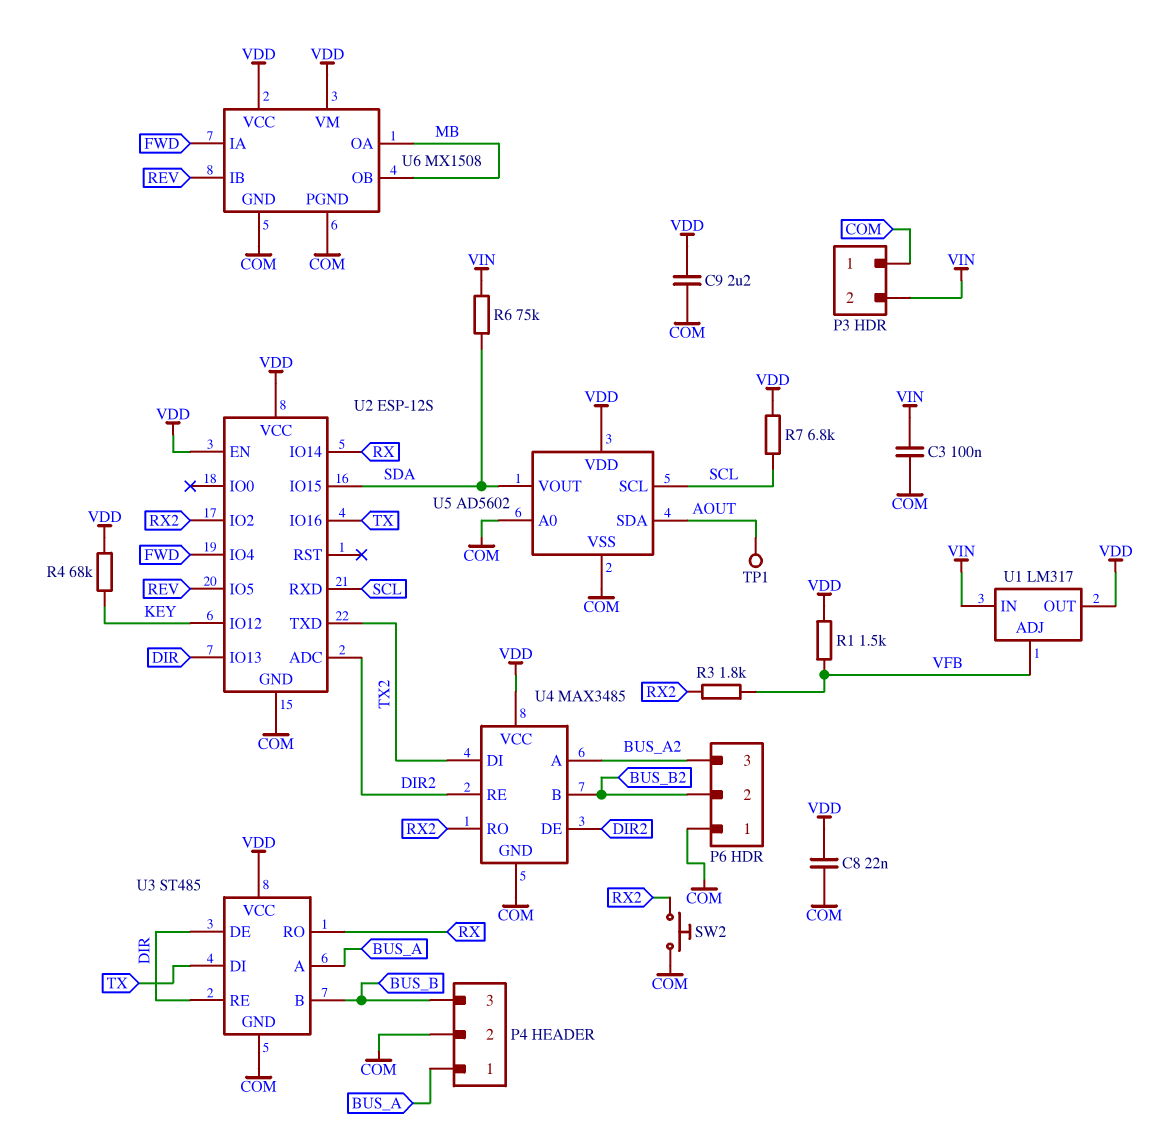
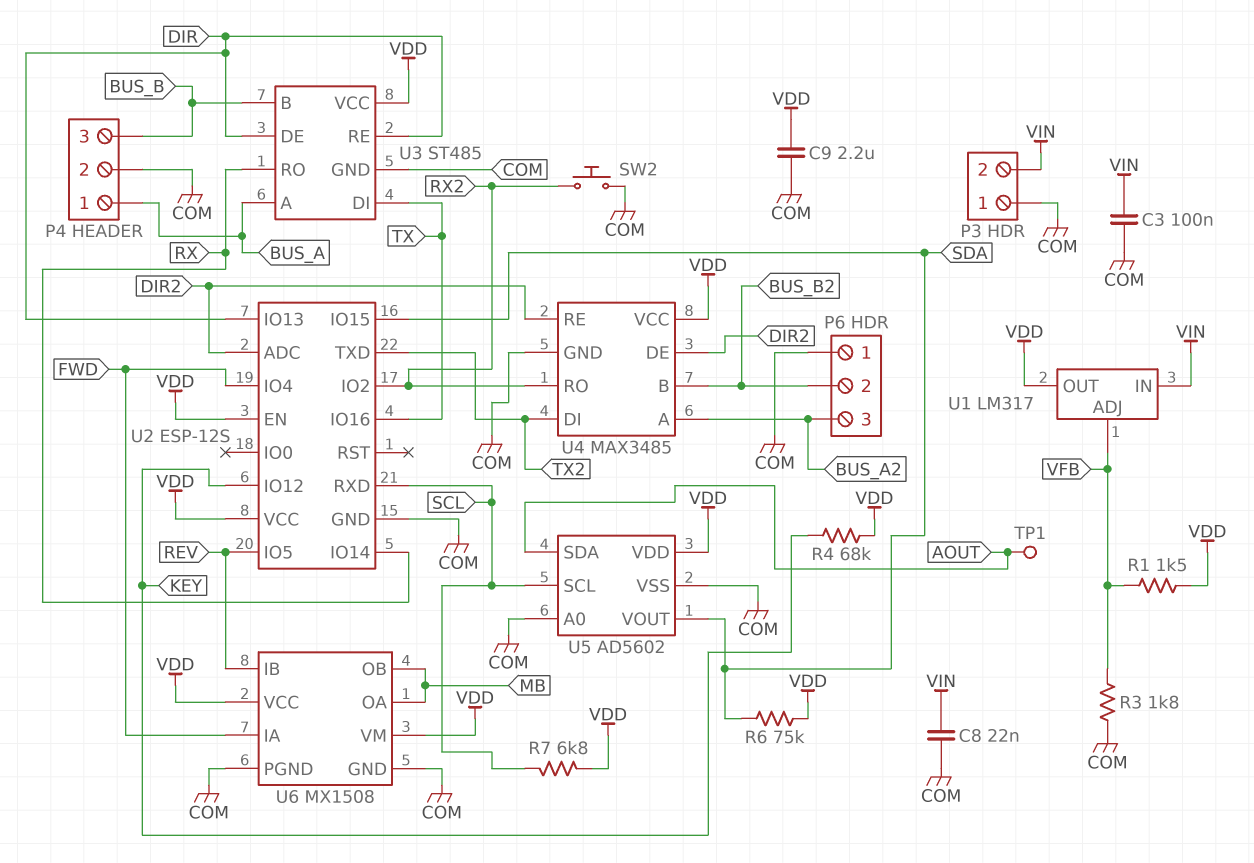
C8: 22nF (COM, VDD) -> 22nF (COM, VIN)
R3: 1.8k (RX2, VFB) -> 1.8k (COM, VFB)
R6: 75k (SDA, VIN) -> 75k (SDA, VDD)

